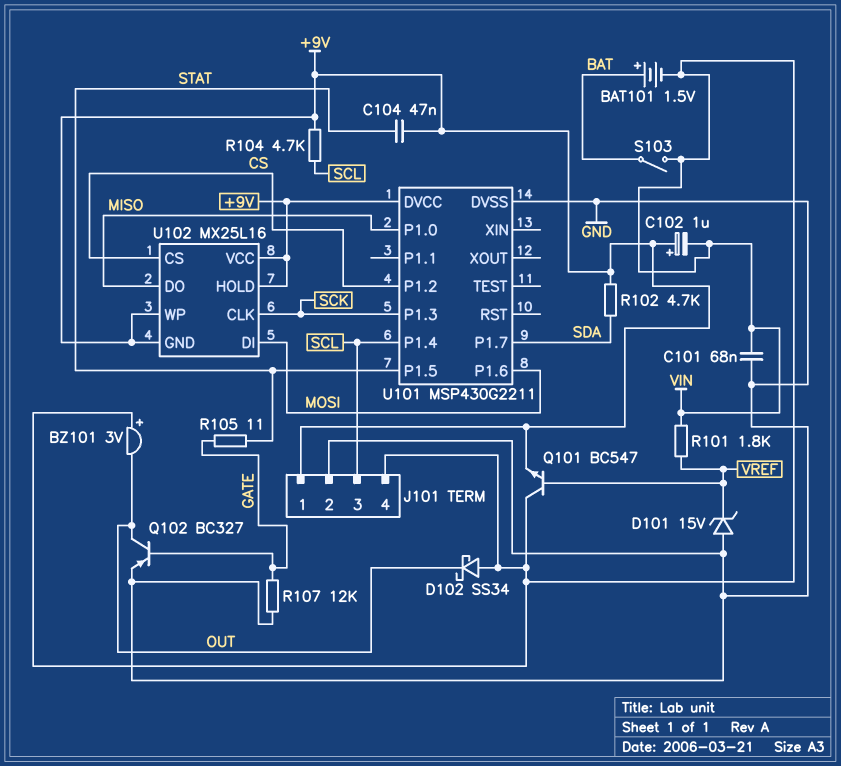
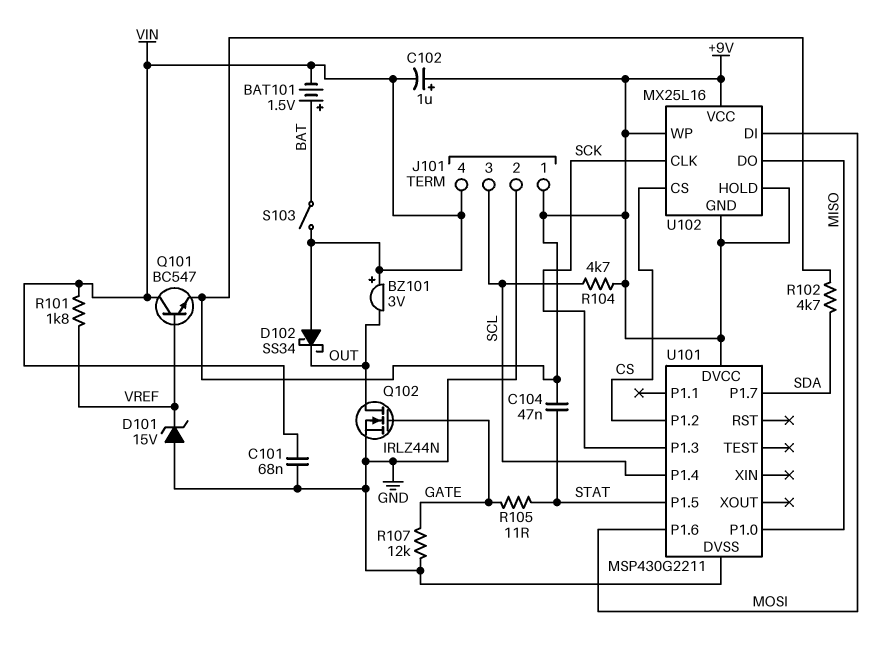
Q102: PNP BC327 (B GATE, C OUT, E GND) -> NMOS IRLZ44N (G GATE, D OUT, S GND)

